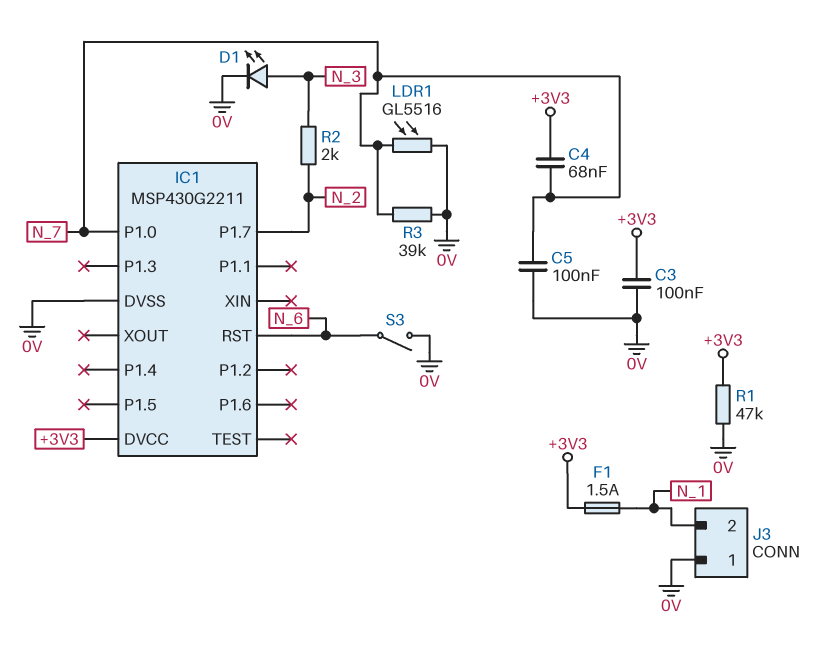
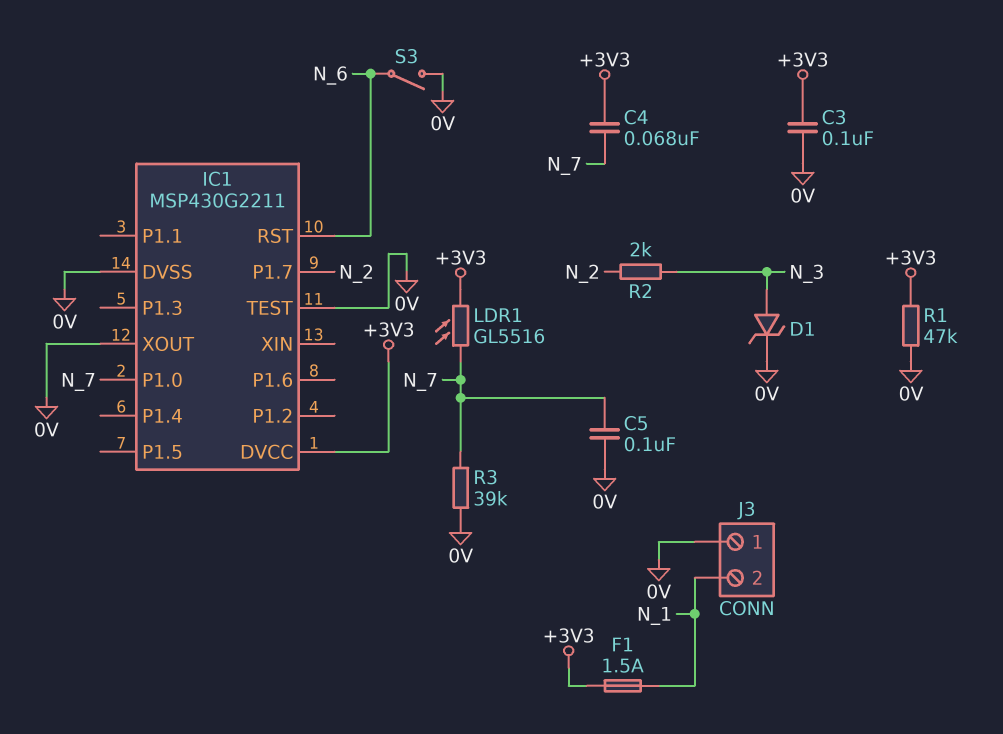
D1: LED (A N_3, K 0V) -> zener (A N_3, K 0V)
IC1 pin TEST: none -> 0V
IC1 pin XOUT: none -> 0V
LDR1: GL5516 (0V, N_7) -> GL5516 (+3V3, N_7)

